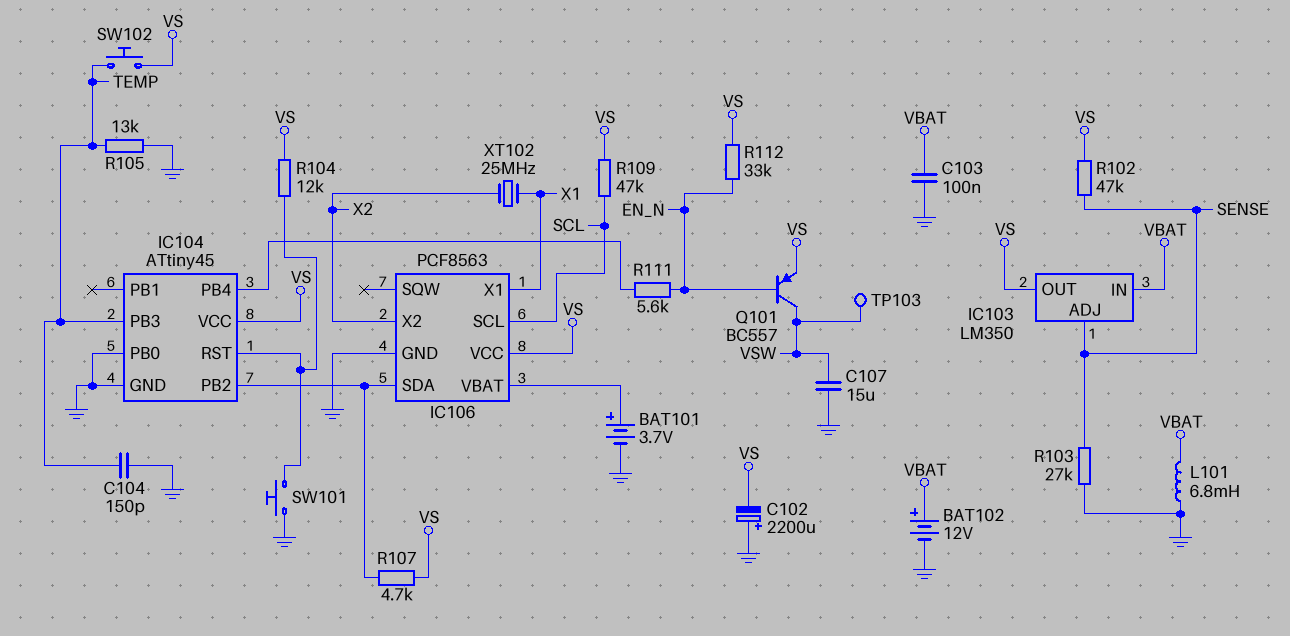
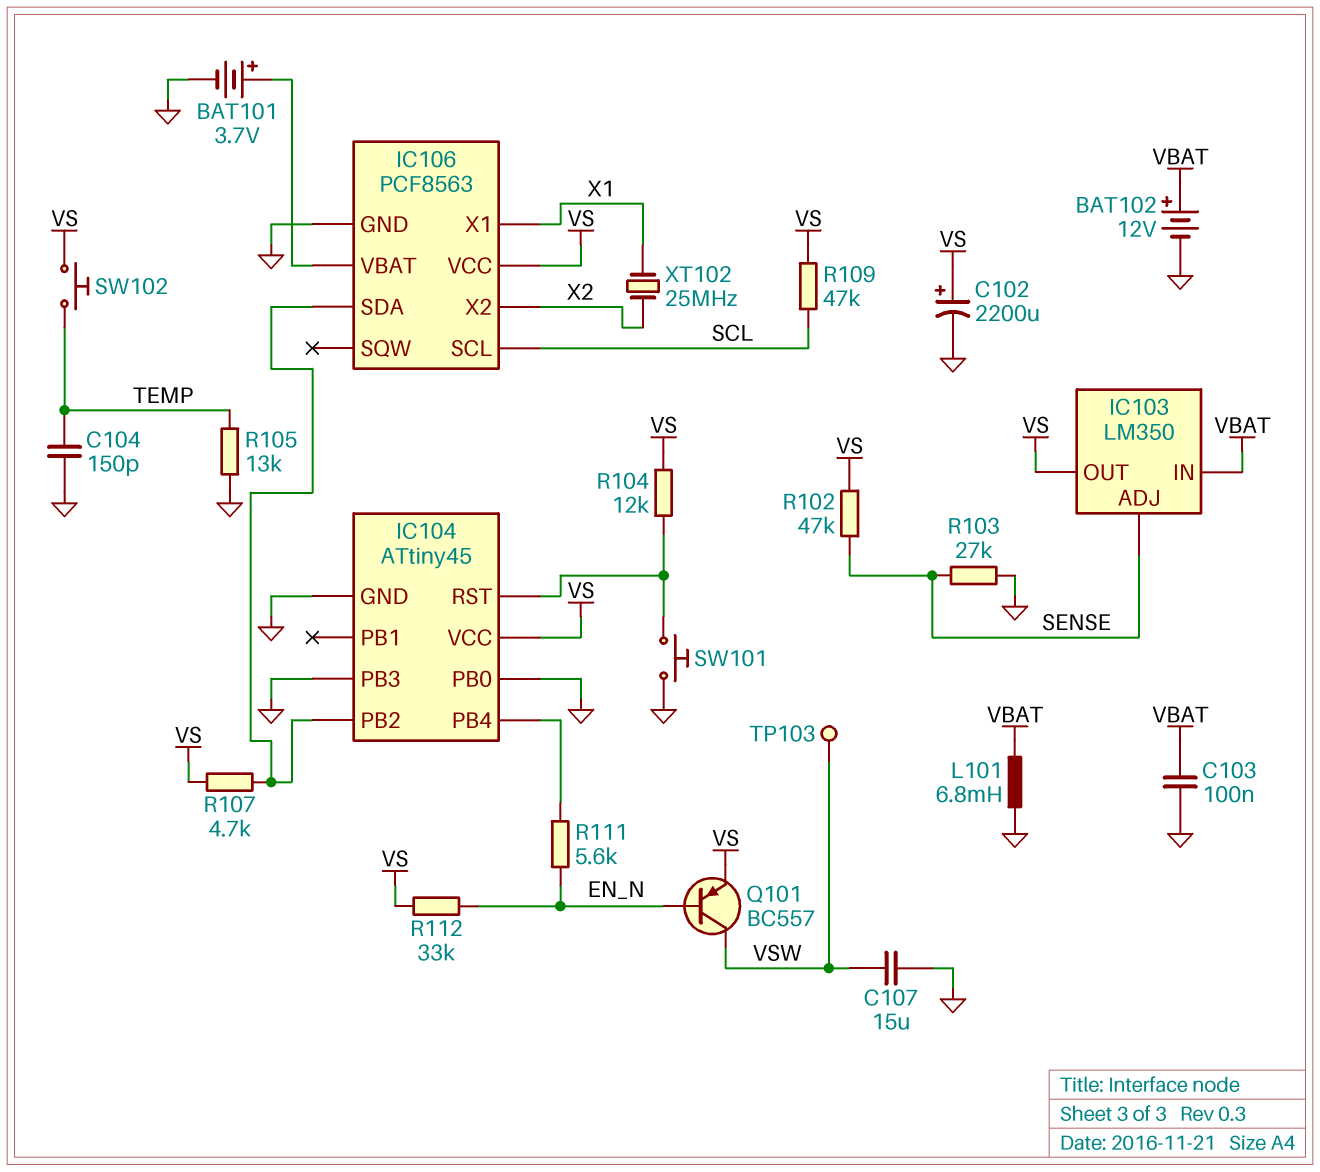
C102: 2200uF (plus GND, minus VS) -> 2200uF (plus VS, minus GND)
IC104 pin PB3: TEMP -> GND

